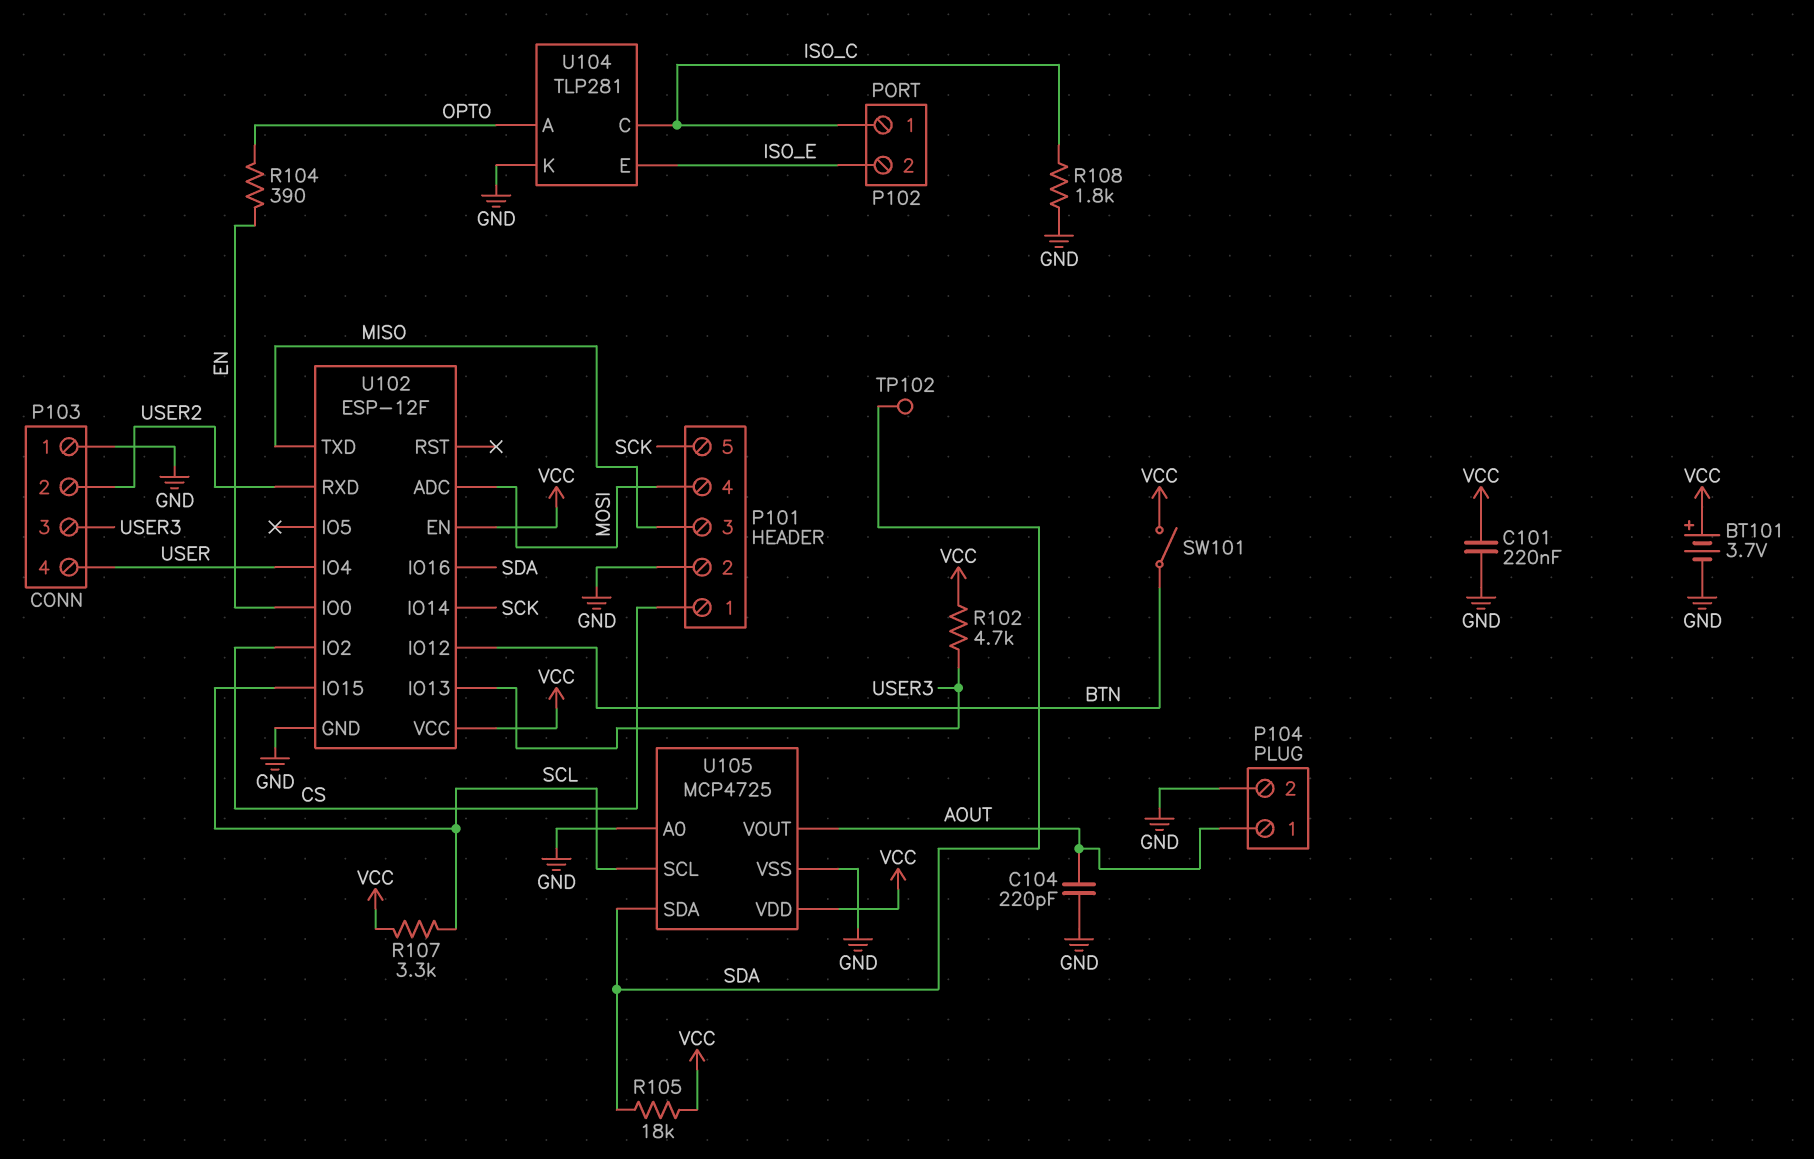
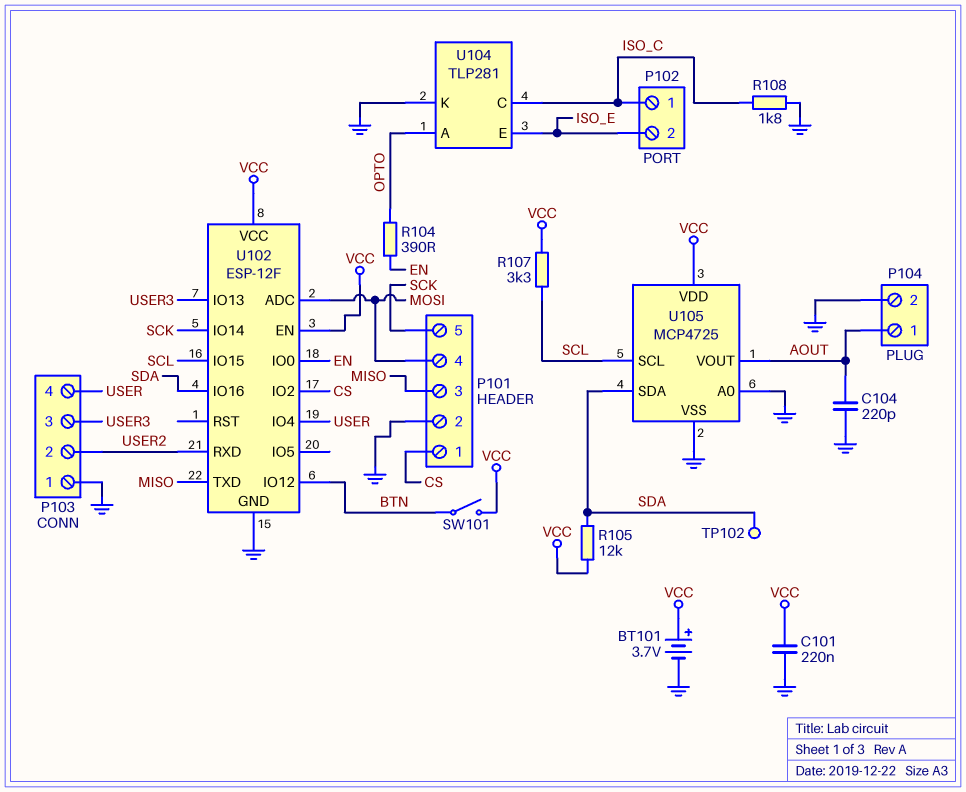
R102: 4.7k (USER3, VCC) -> none
R105: 18k (SDA, VCC) -> 12k (SDA, VCC)

